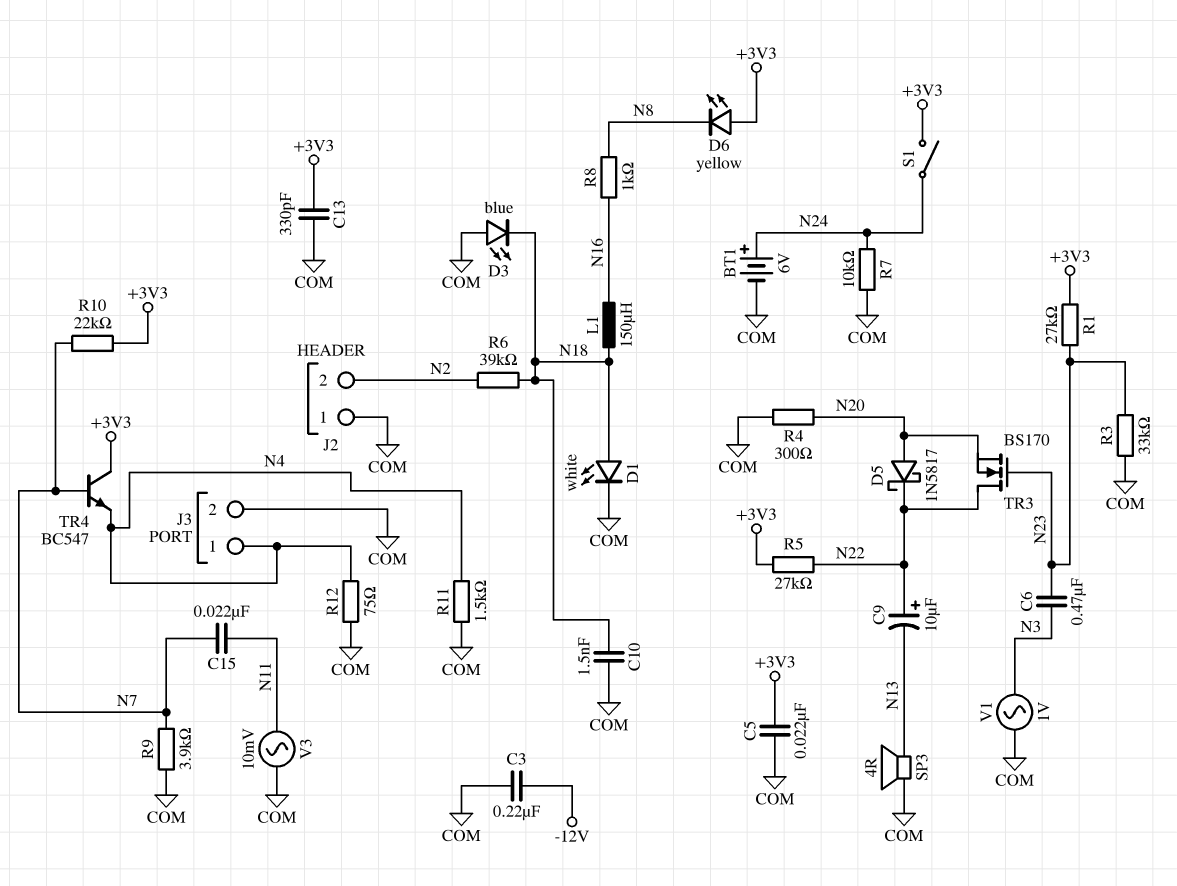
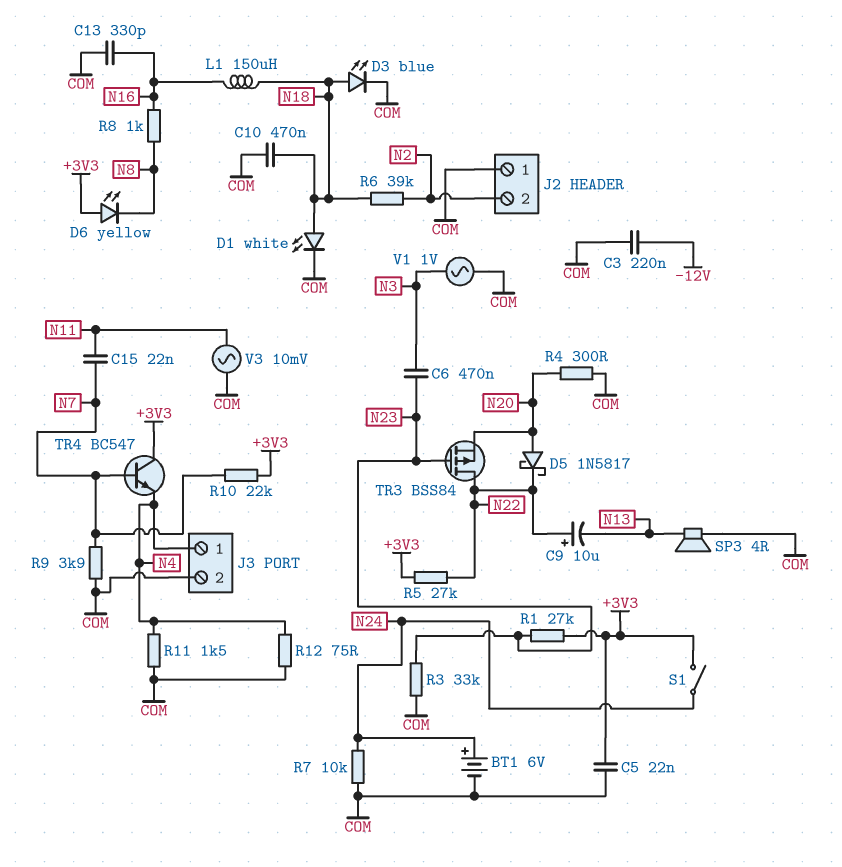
C10: 1.5nF (COM, N18) -> 470nF (COM, N18)
C13: 330pF (+3V3, COM) -> 330pF (COM, N16)
D3: LED blue (A COM, K N18) -> LED blue (A N18, K COM)
TR3: NMOS BS170 (G N23, D N22, S N20) -> PMOS BSS84 (G N23, D N22, S N20)

